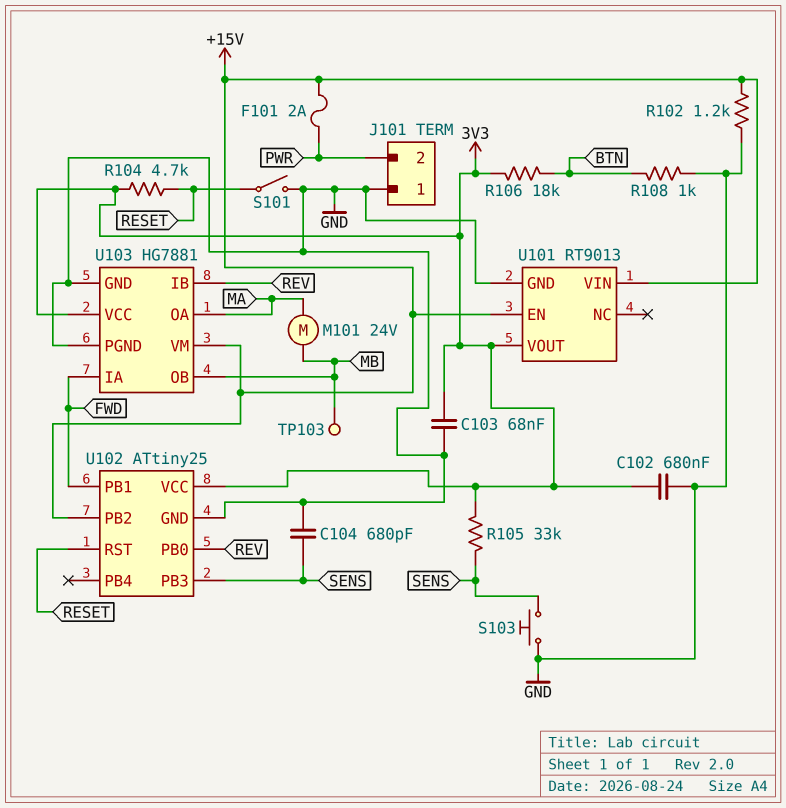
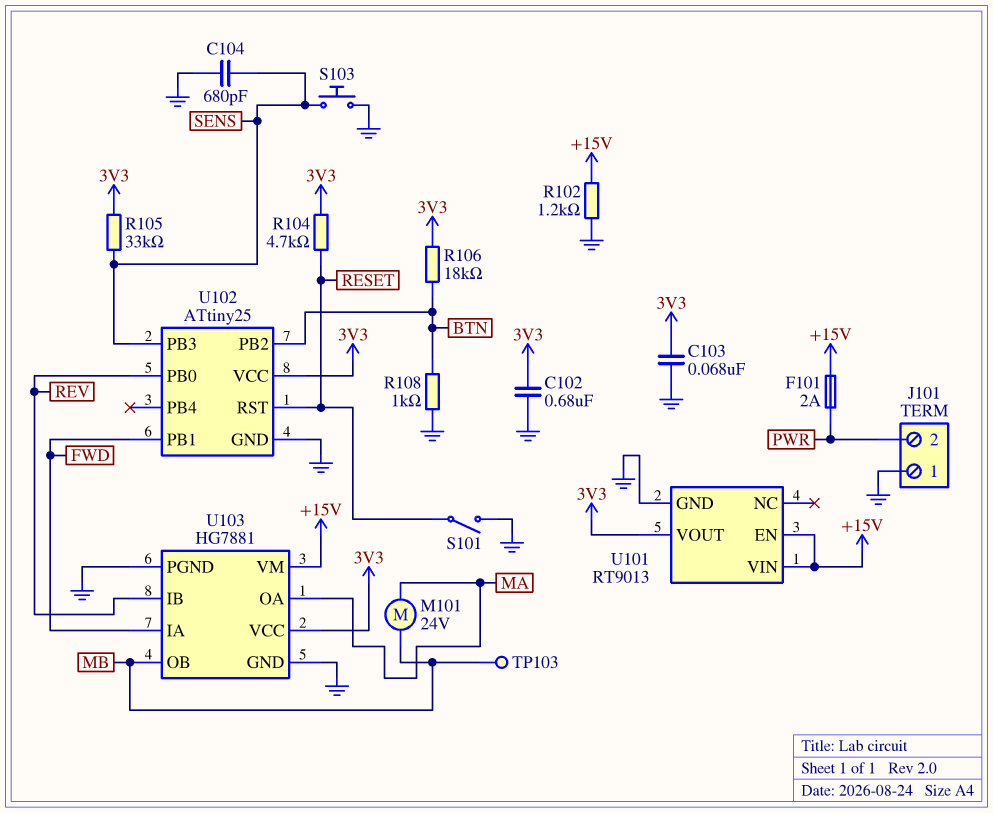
U102 pin PB2: +15V -> BTN

